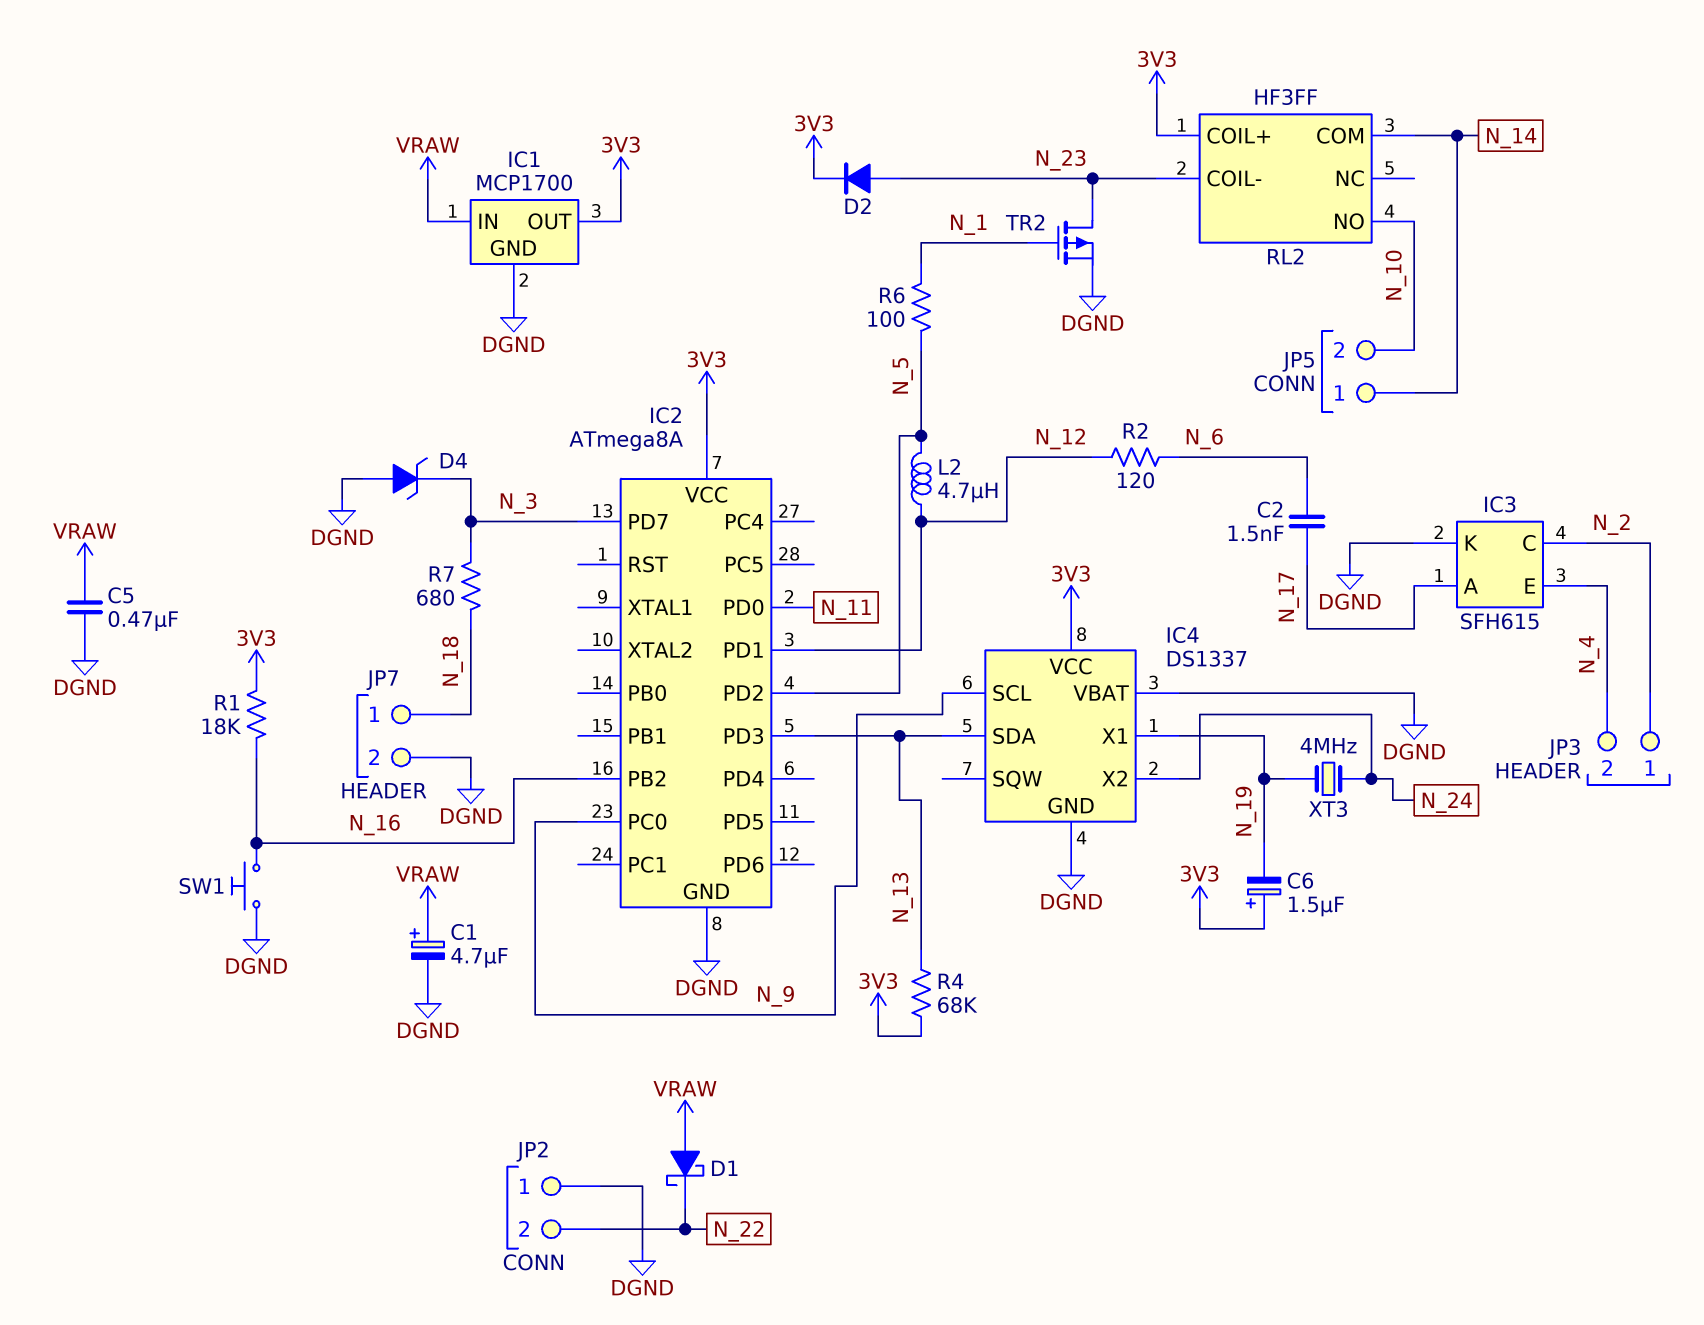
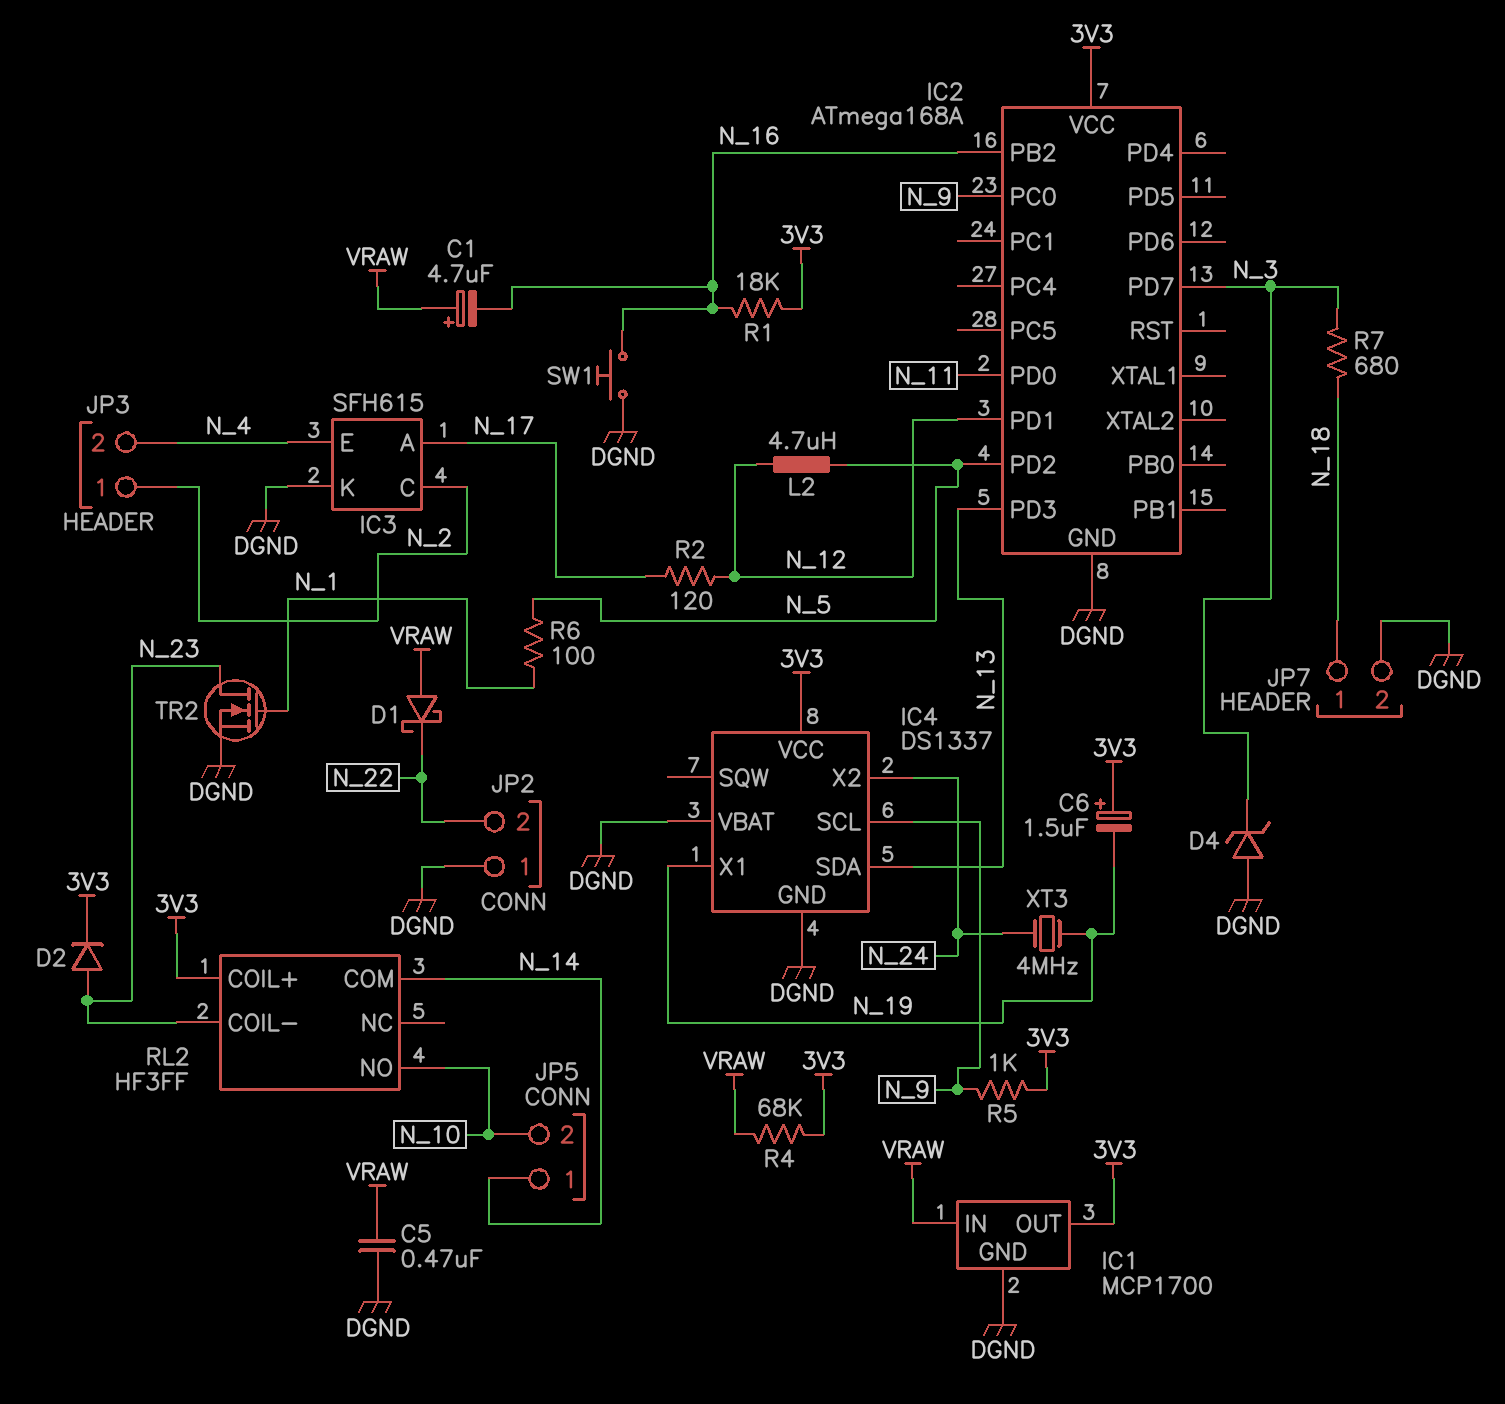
C1: 4.7uF (plus VRAW, minus DGND) -> 4.7uF (plus VRAW, minus N_16)
C2: 1.5nF (N_6, N_17) -> none
IC2: ATmega8A -> ATmega168A
R2: 120 (N_6, N_12) -> 120 (N_12, N_17)
R4: 68k (3V3, N_13) -> 68k (3V3, VRAW)
R5: none -> 1k (3V3, N_9)
TR2: PMOS (G N_1, D N_23, S DGND) -> NMOS (G N_1, D N_23, S DGND)

